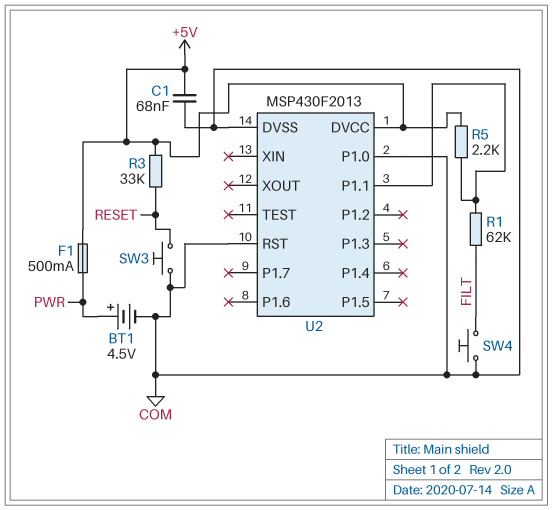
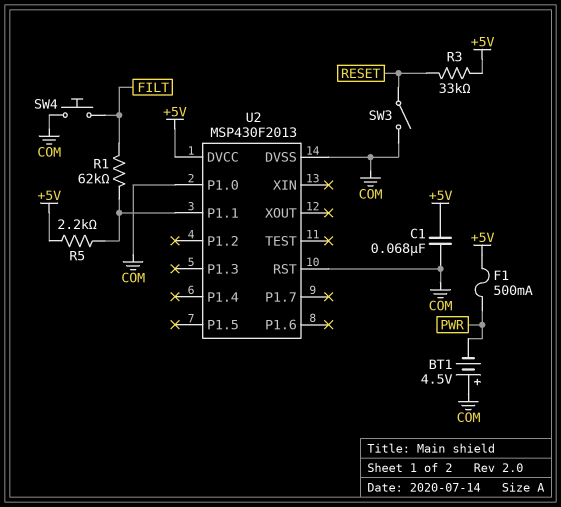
BT1: 4.5V (plus PWR, minus COM) -> 4.5V (plus COM, minus PWR)
SW3: button (COM, RESET) -> switch (COM, RESET)

